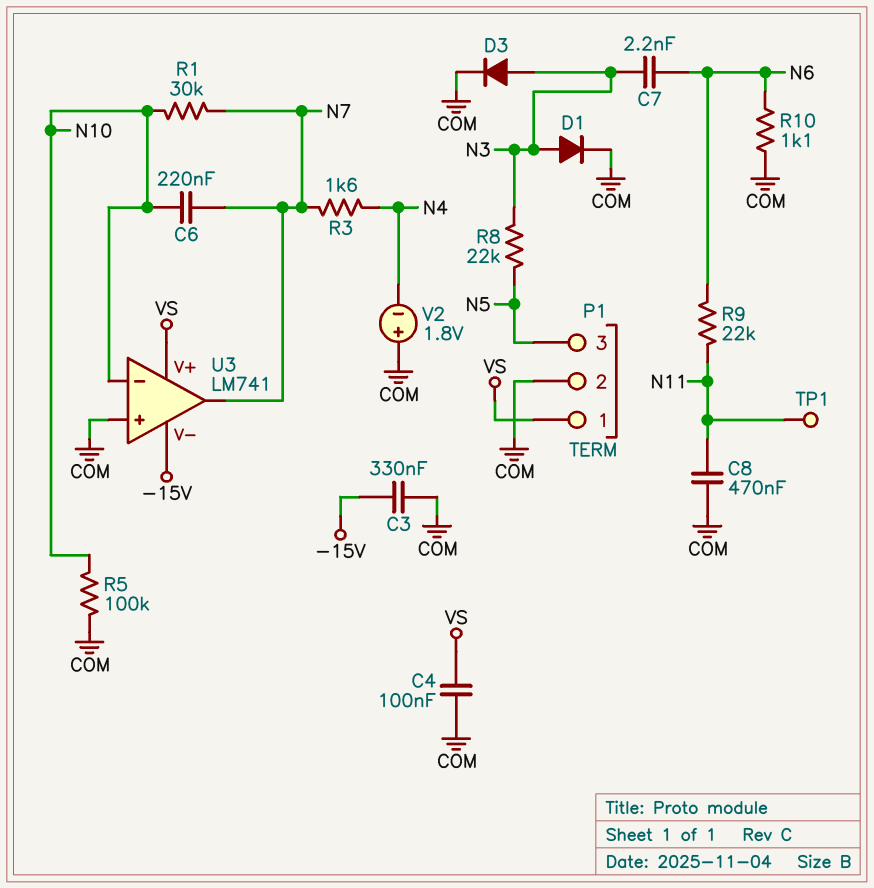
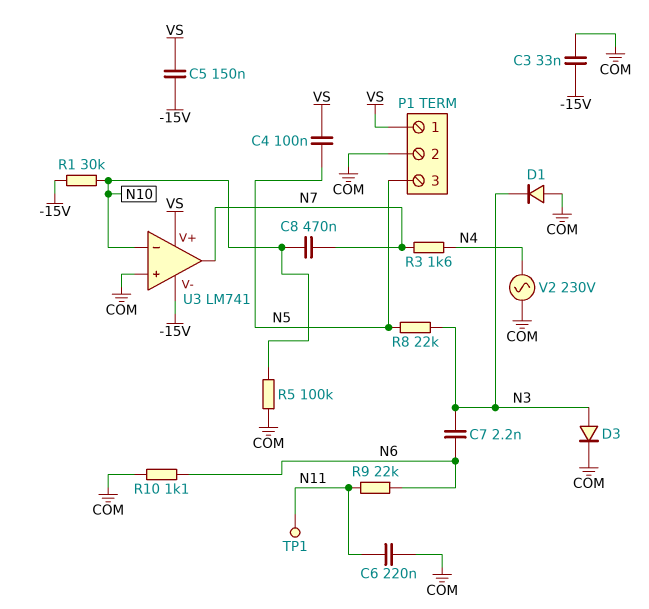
C3: 330nF (-15V, COM) -> 33nF (-15V, COM)
C4: 100nF (COM, VS) -> 100nF (N5, VS)
C5: none -> 150nF (-15V, VS)
C6: 220nF (N7, N10) -> 220nF (COM, N11)
C8: 470nF (COM, N11) -> 470nF (N7, N10)
D1: diode (A N3, K COM) -> diode (A COM, K N3)
R1: 30k (N7, N10) -> 30k (-15V, N10)
V2: 1.8V (plus COM, minus N4) -> AC 230V (COM, N4)

